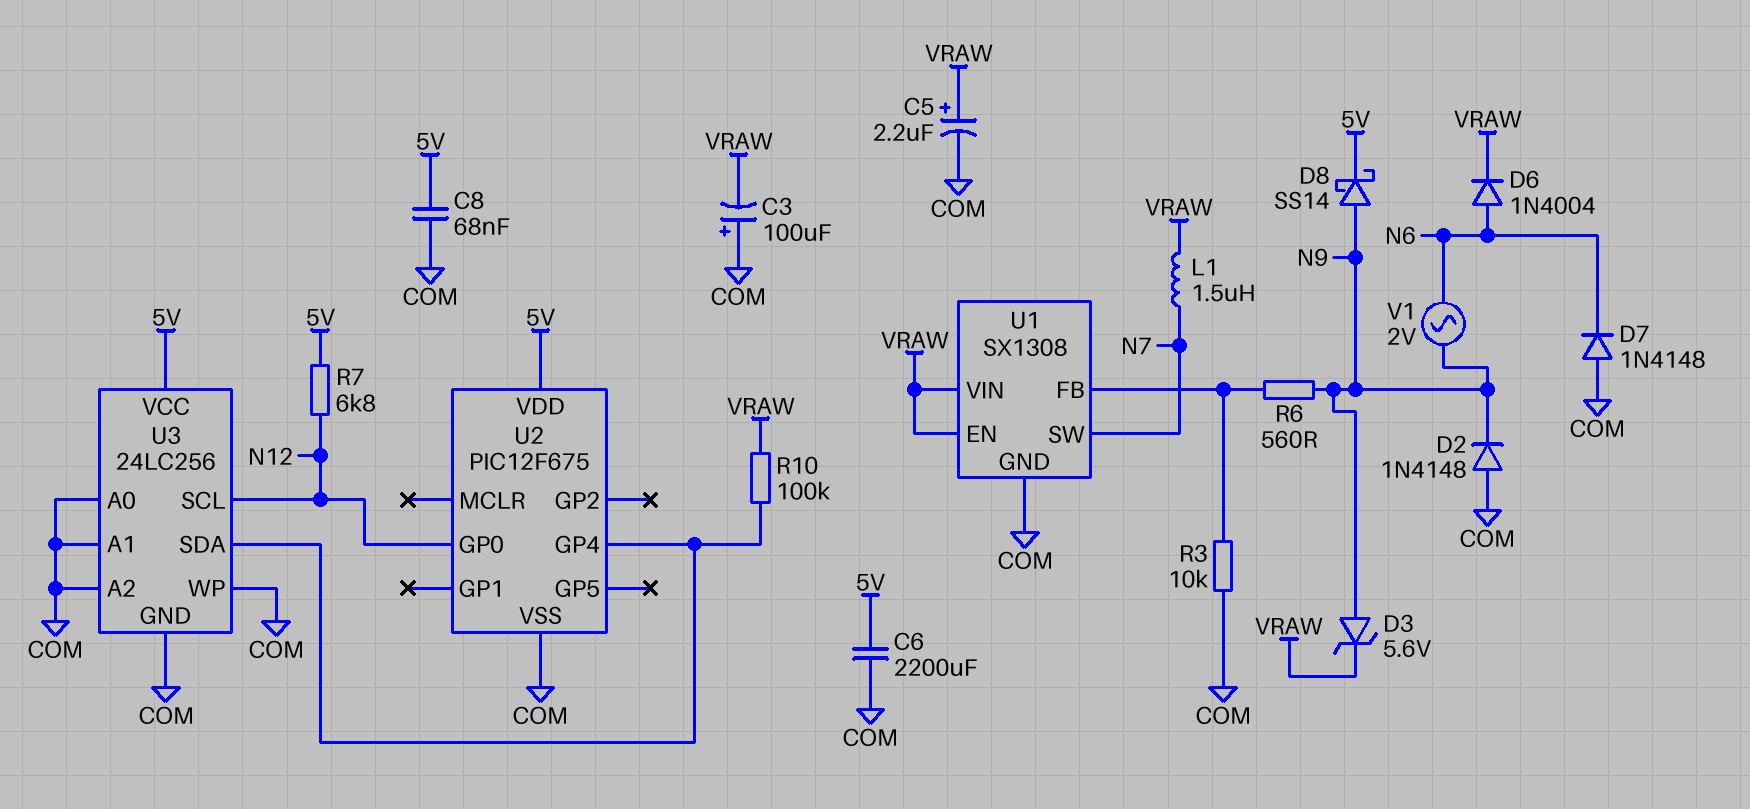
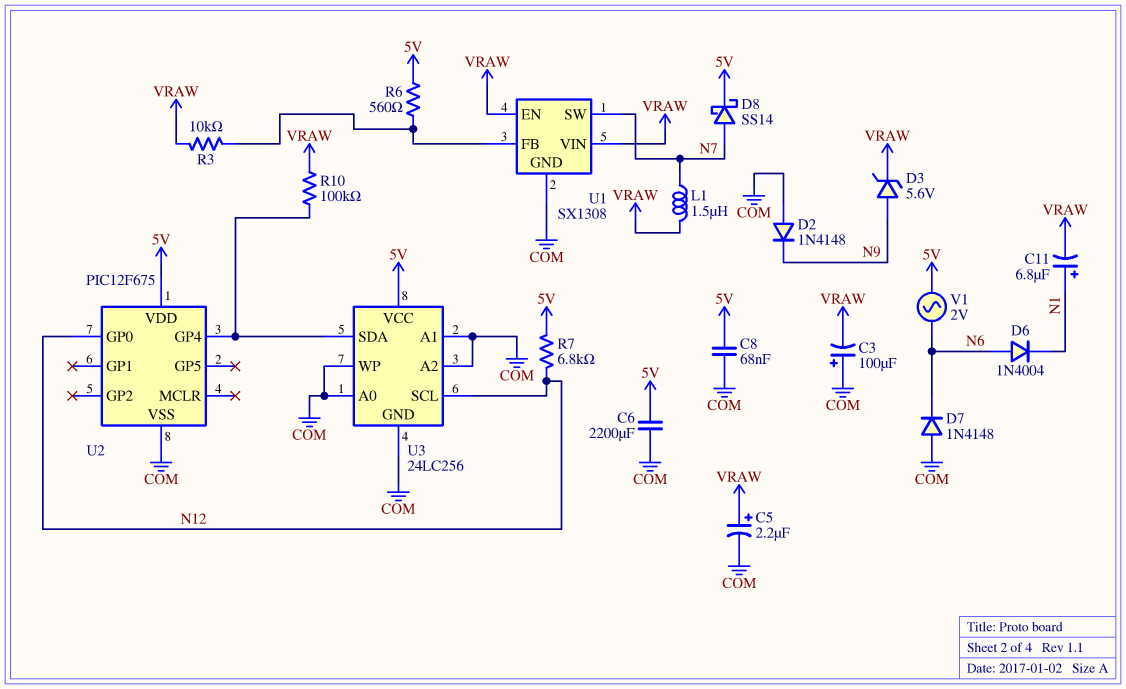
C11: none -> 6.8uF (plus N1, minus VRAW)
D6: diode 1N4004 (A N6, K VRAW) -> diode 1N4004 (A N6, K N1)
D8: schottky SS14 (A N9, K 5V) -> schottky SS14 (A N7, K 5V)
R3: 10k (COM, U1/FB) -> 10k (U1/FB, VRAW)
R6: 560 (N9, U1/FB) -> 560 (5V, U1/FB)
V1: AC 2V (N6, N9) -> AC 2V (5V, N6)

